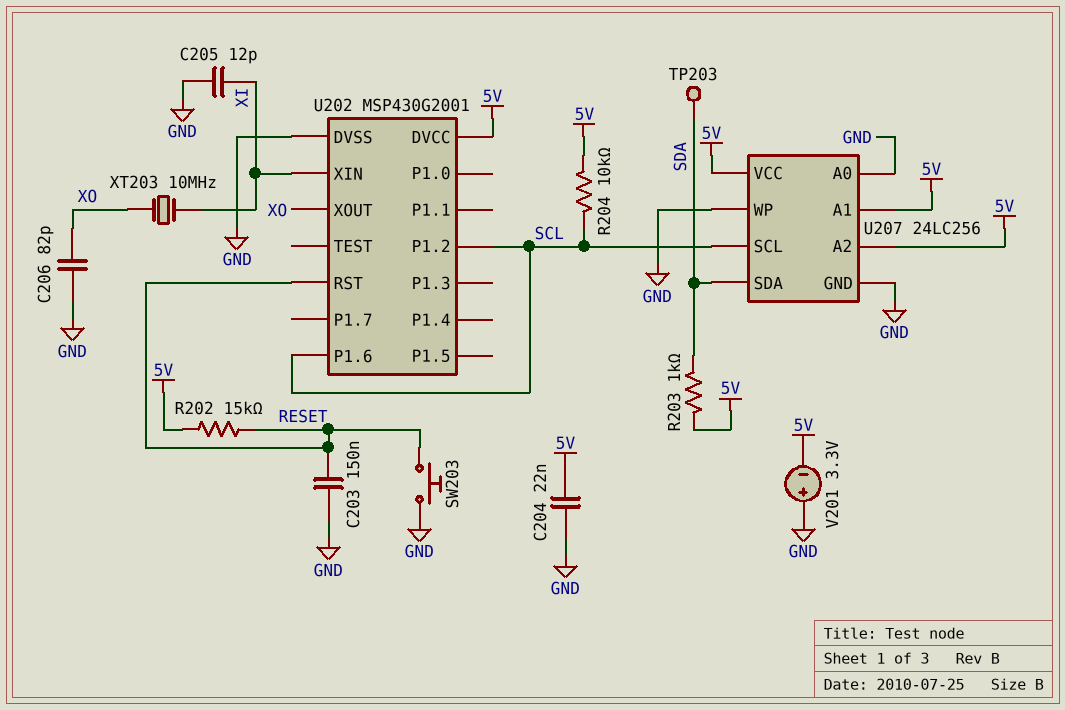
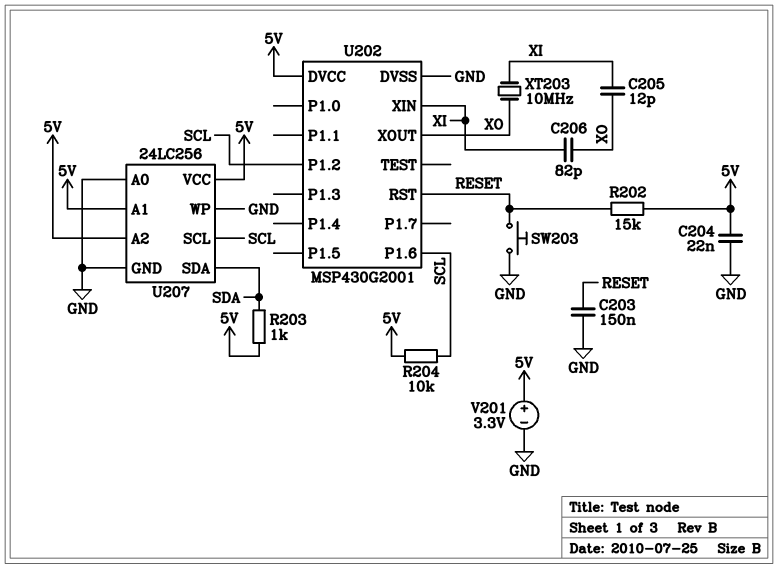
C205: 12pF (GND, XI) -> 12pF (XI, XO)
C206: 82pF (GND, XO) -> 82pF (XI, XO)
TP203: test point (SDA) -> none
V201: 3.3V (plus GND, minus 5V) -> 3.3V (plus 5V, minus GND)

